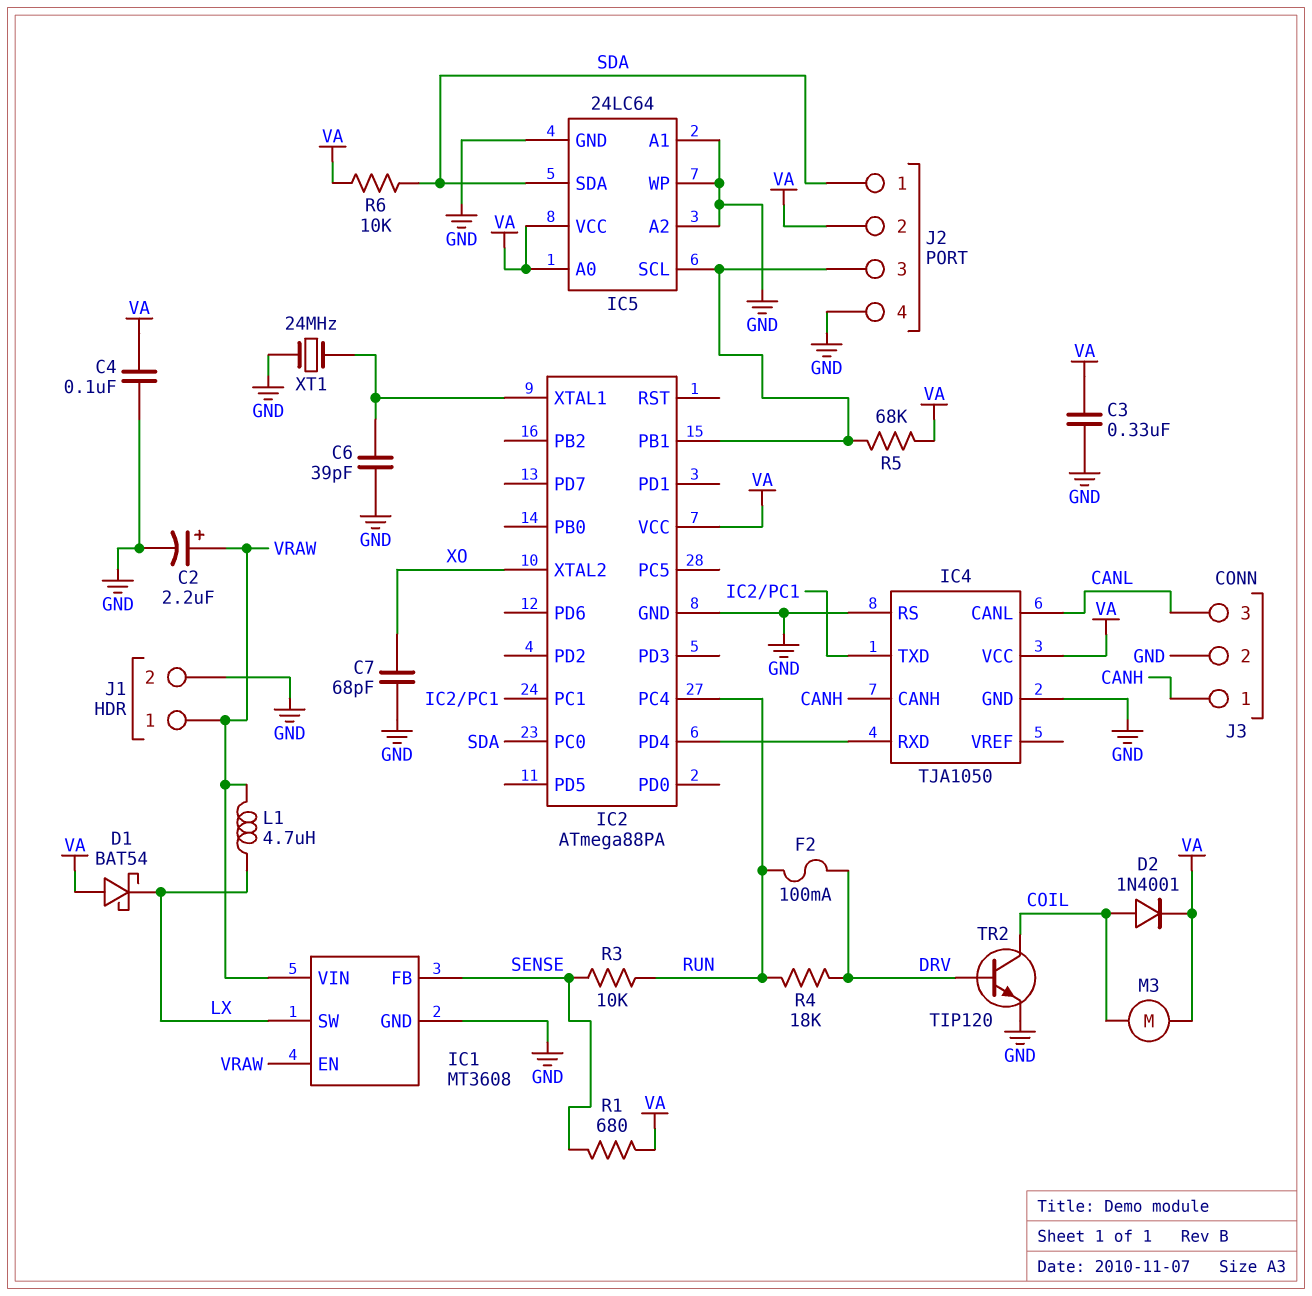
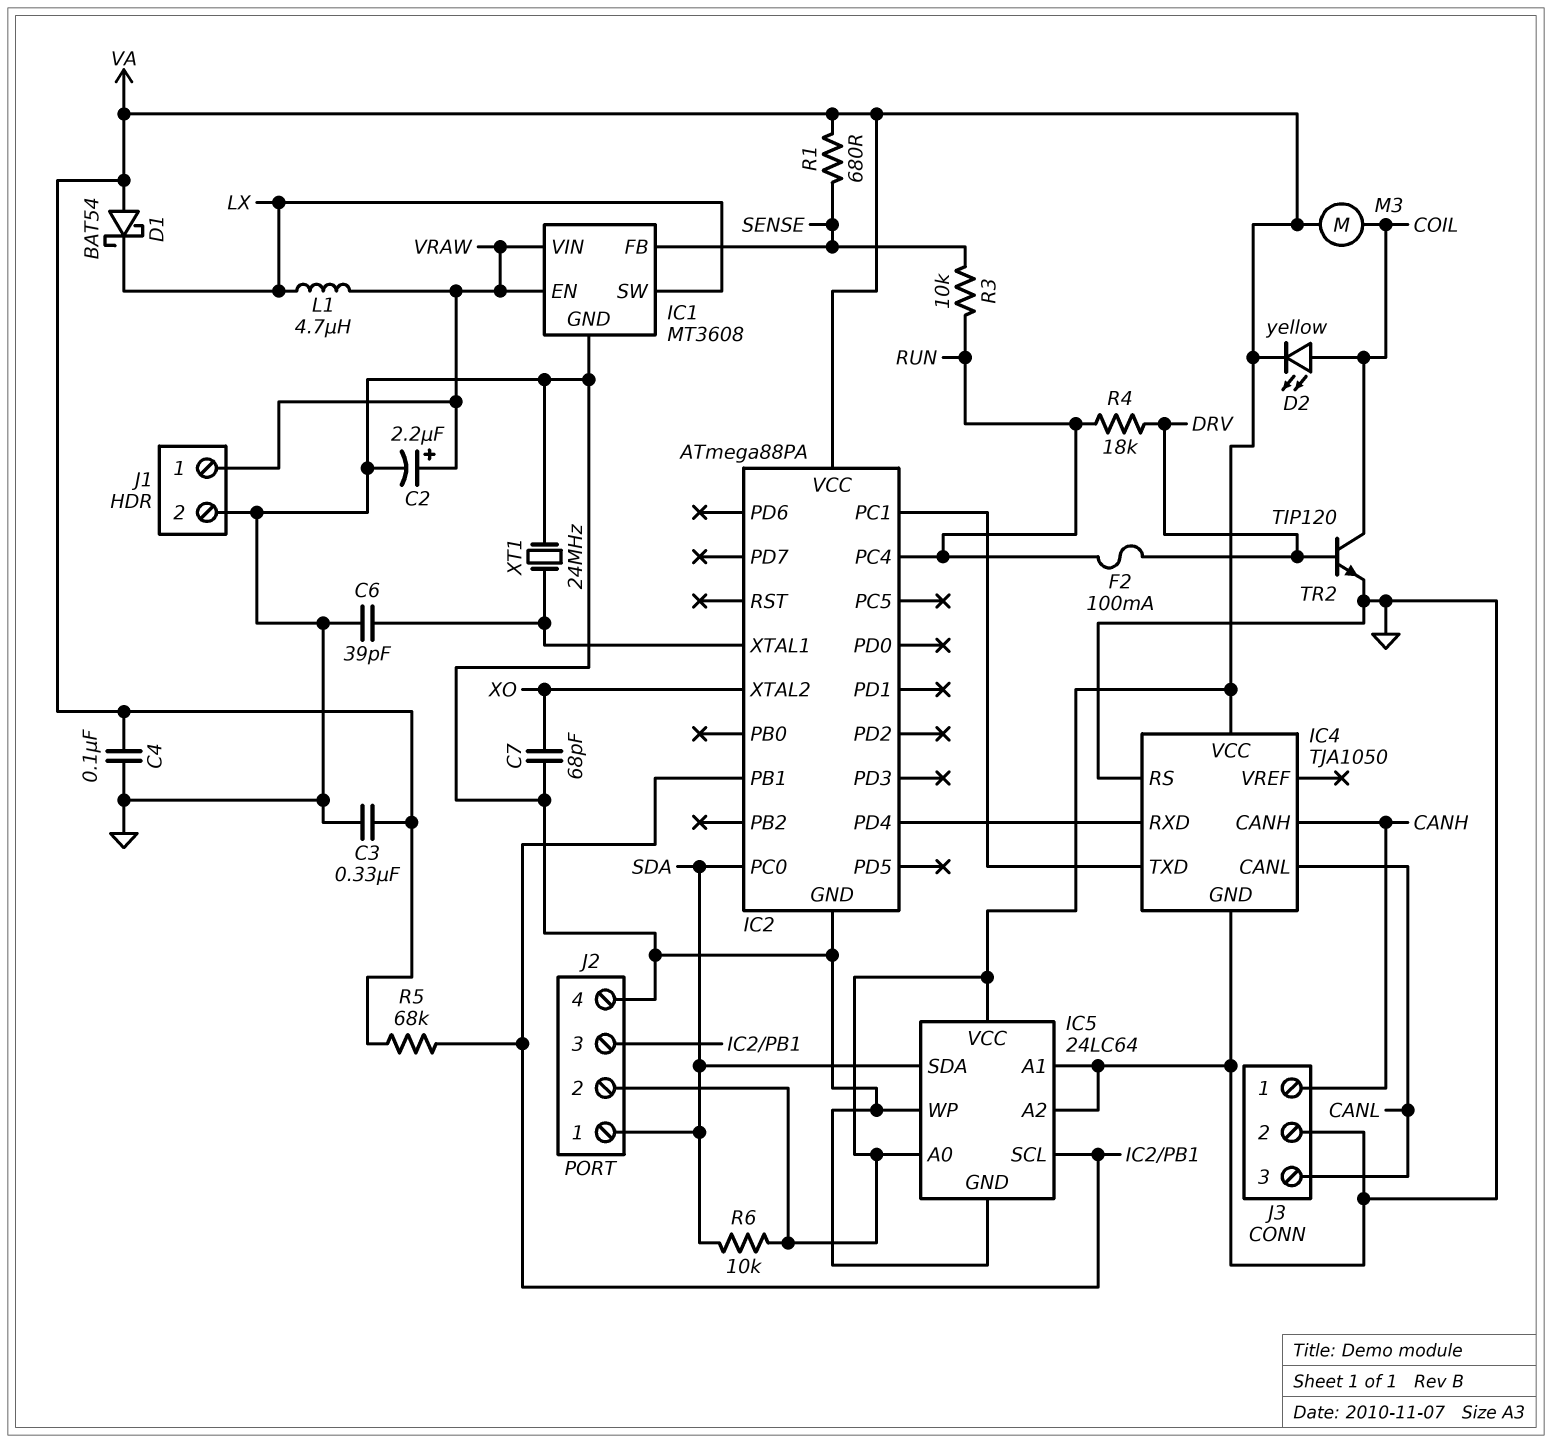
D2: diode 1N4001 (A COIL, K VA) -> LED yellow (A COIL, K VA)

